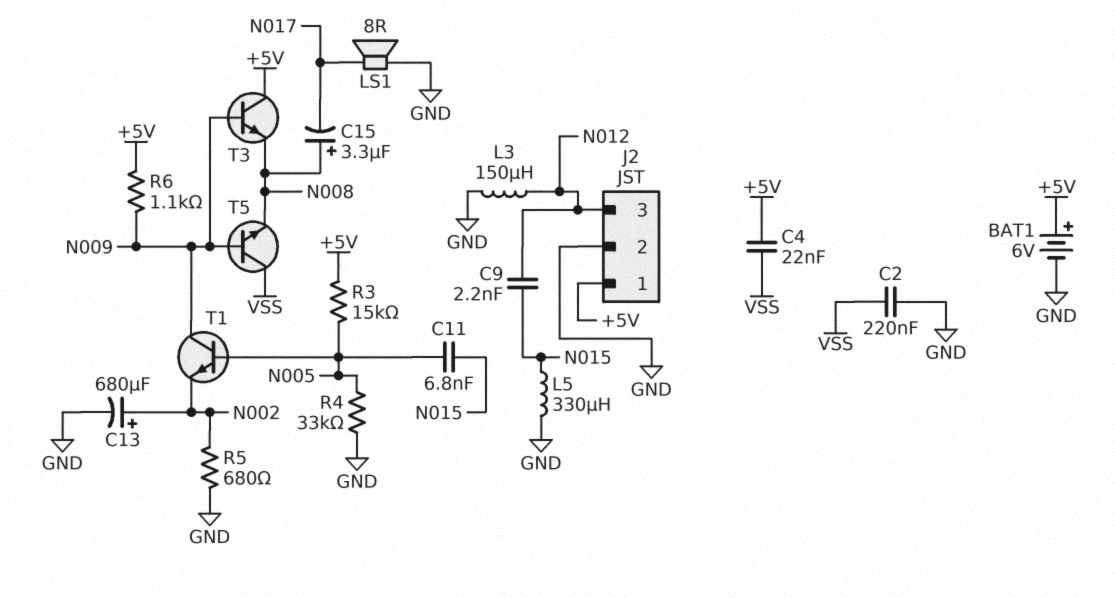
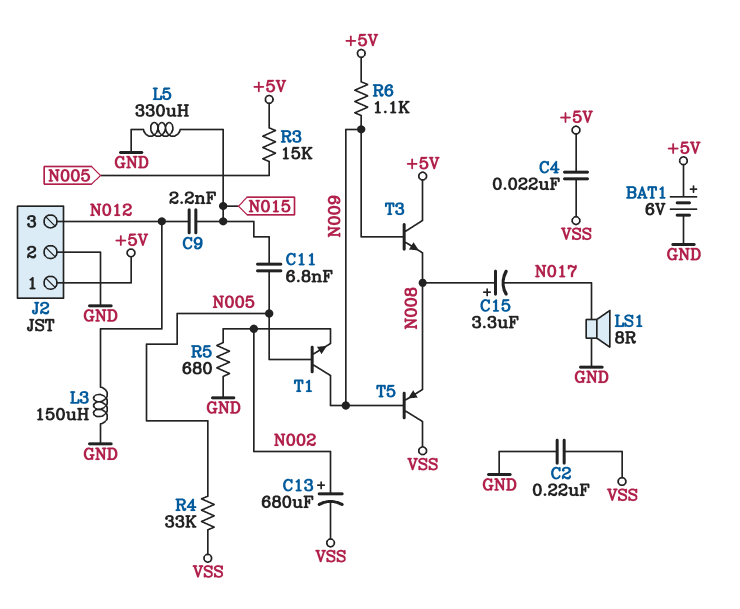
C13: 680uF (plus N002, minus GND) -> 680uF (plus N002, minus VSS)
R4: 33k (GND, N005) -> 33k (N005, VSS)
T5: NPN (B N009, C VSS, E N008) -> PNP (B N009, C VSS, E N008)

